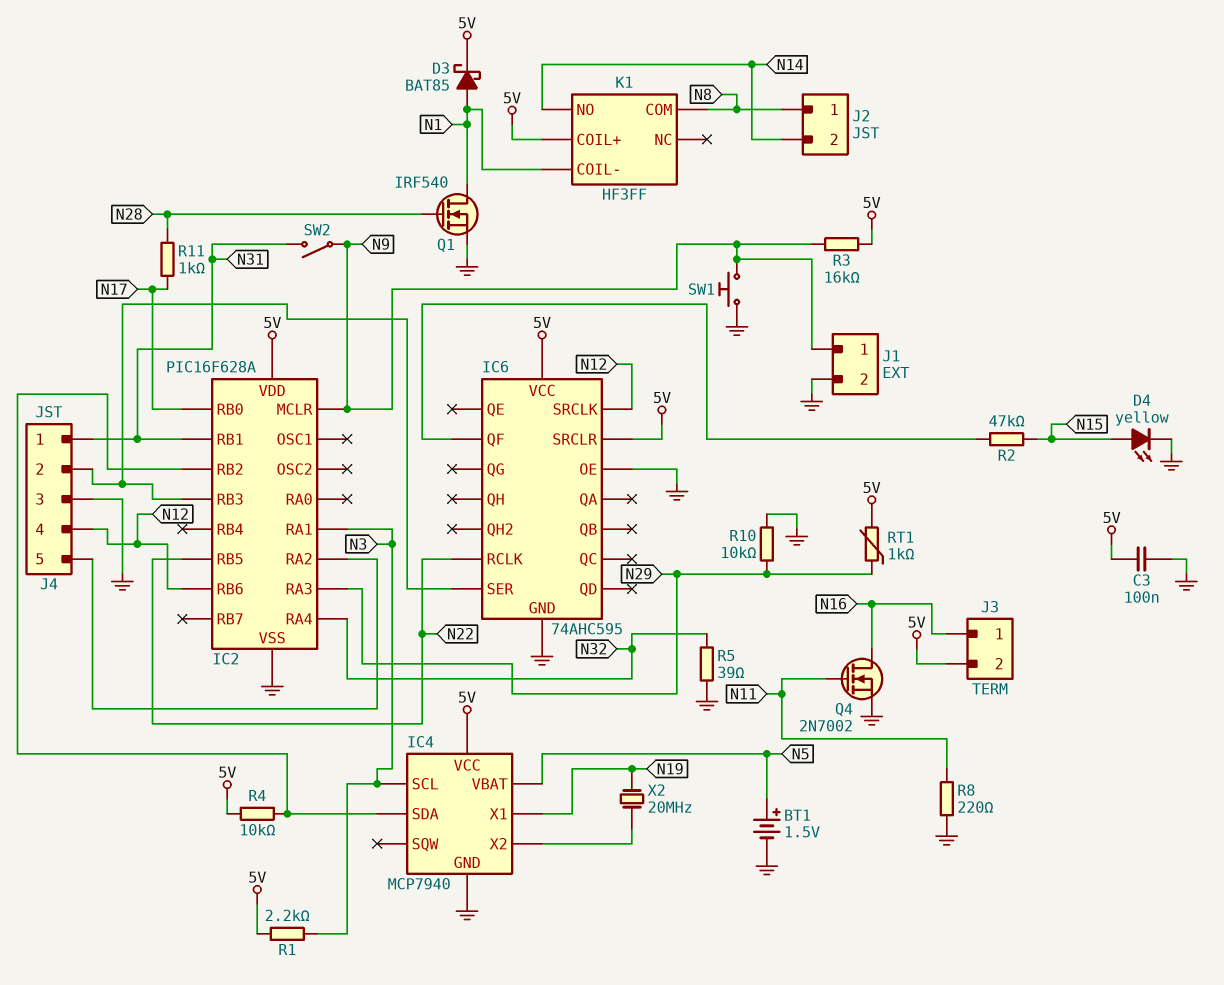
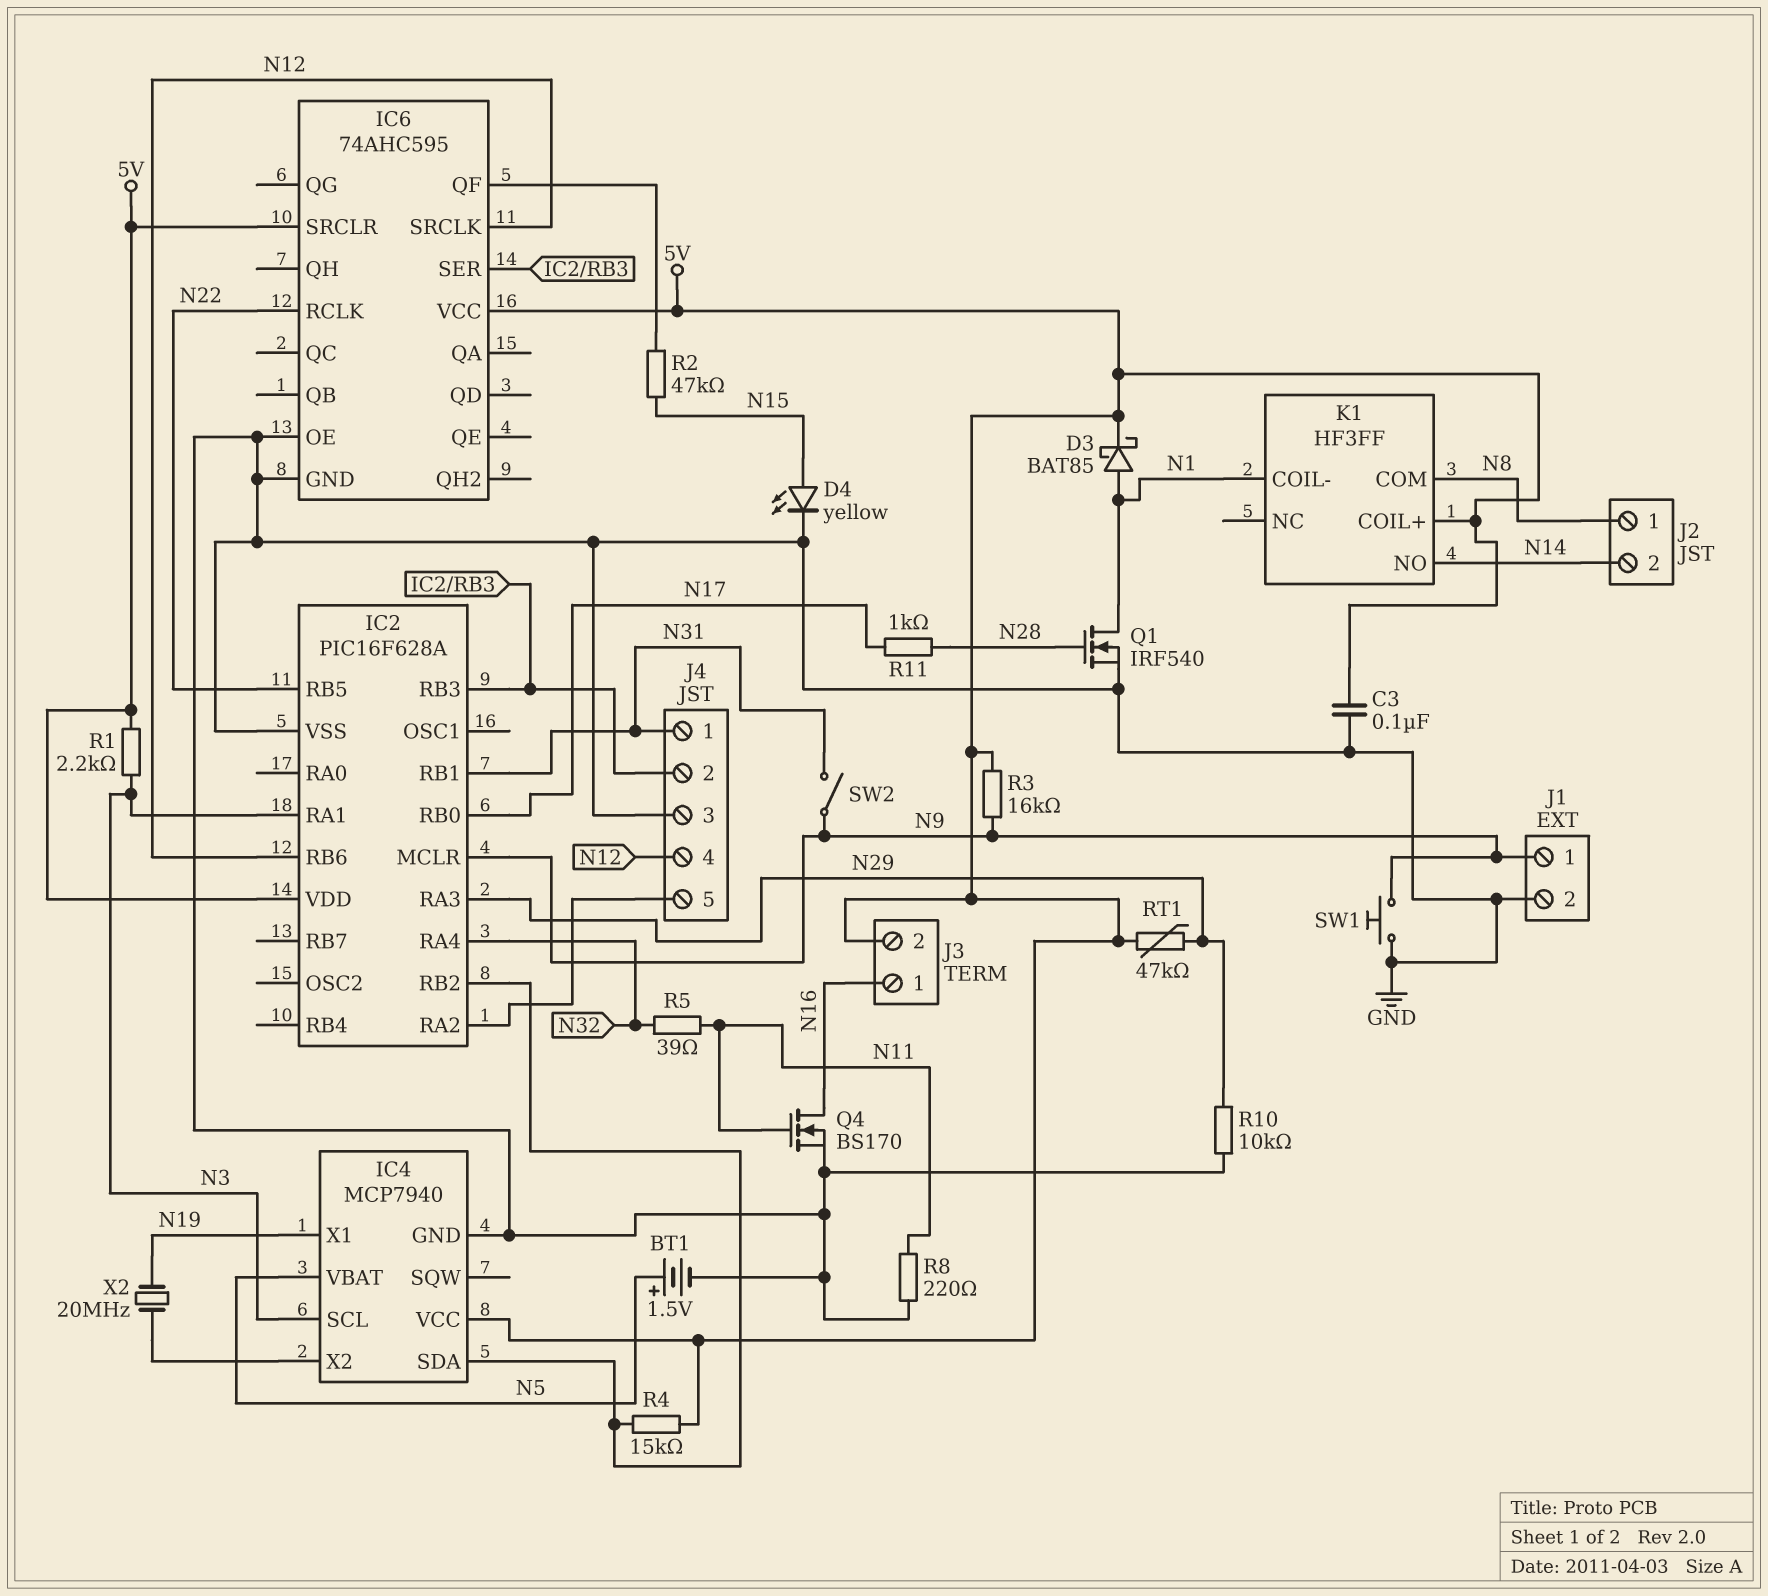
Q4: NMOS 2N7002 (G N11, D N16, S GND) -> NMOS BS170 (G N11, D N16, S GND)
R4: 10k (5V, IC2/RB2) -> 15k (5V, IC2/RB2)
R5: 39 (GND, N32) -> 39 (N11, N32)
RT1: 1k (5V, N29) -> 47k (5V, N29)

